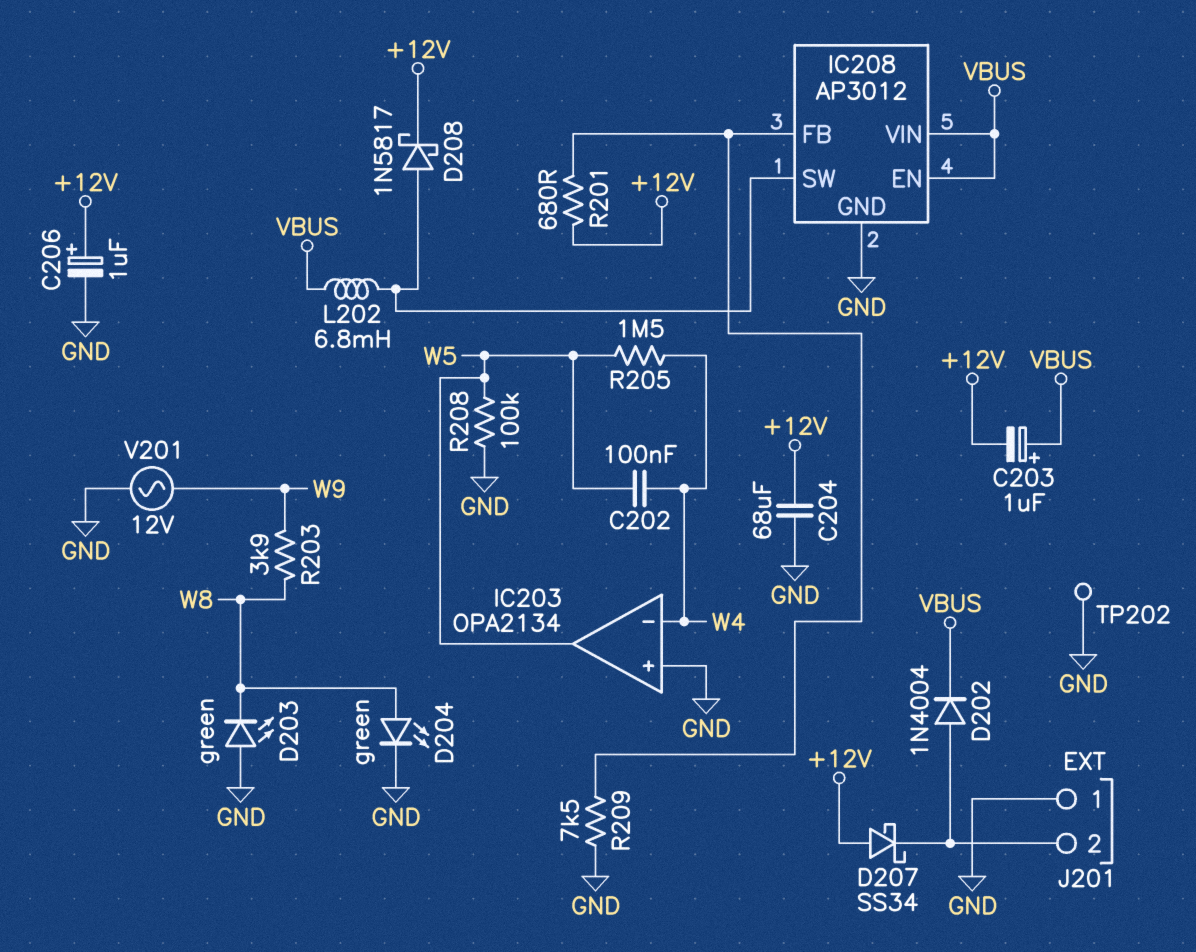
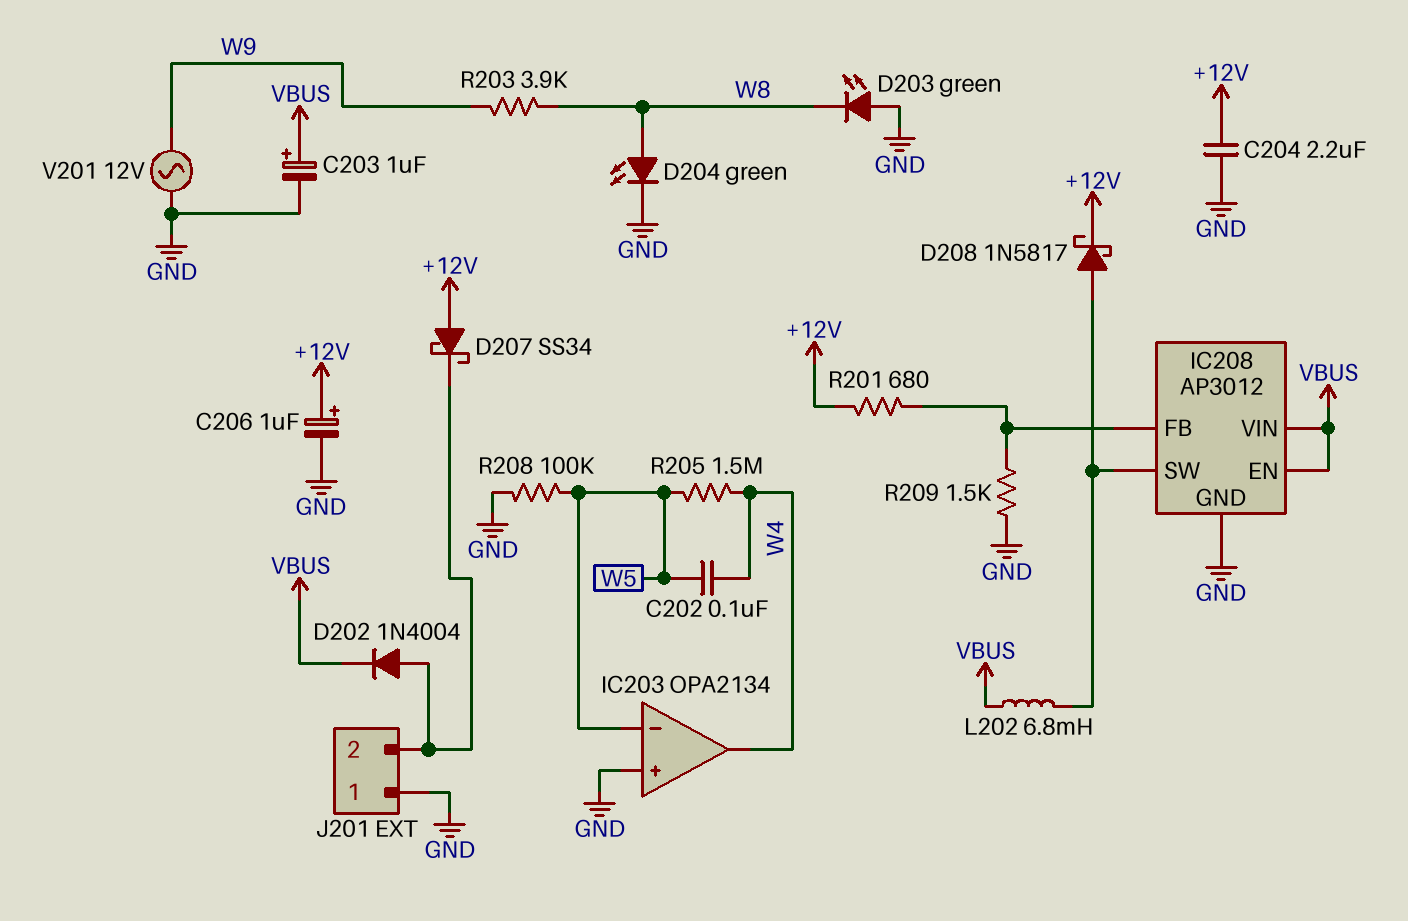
C203: 1uF (plus VBUS, minus +12V) -> 1uF (plus VBUS, minus GND)
C204: 68uF (+12V, GND) -> 2.2uF (+12V, GND)
IC203 pin in-: W4 -> W5
IC203 pin out: W5 -> W4
R209: 7.5k (GND, IC208/FB) -> 1.5k (GND, IC208/FB)
TP202: test point (GND) -> none

